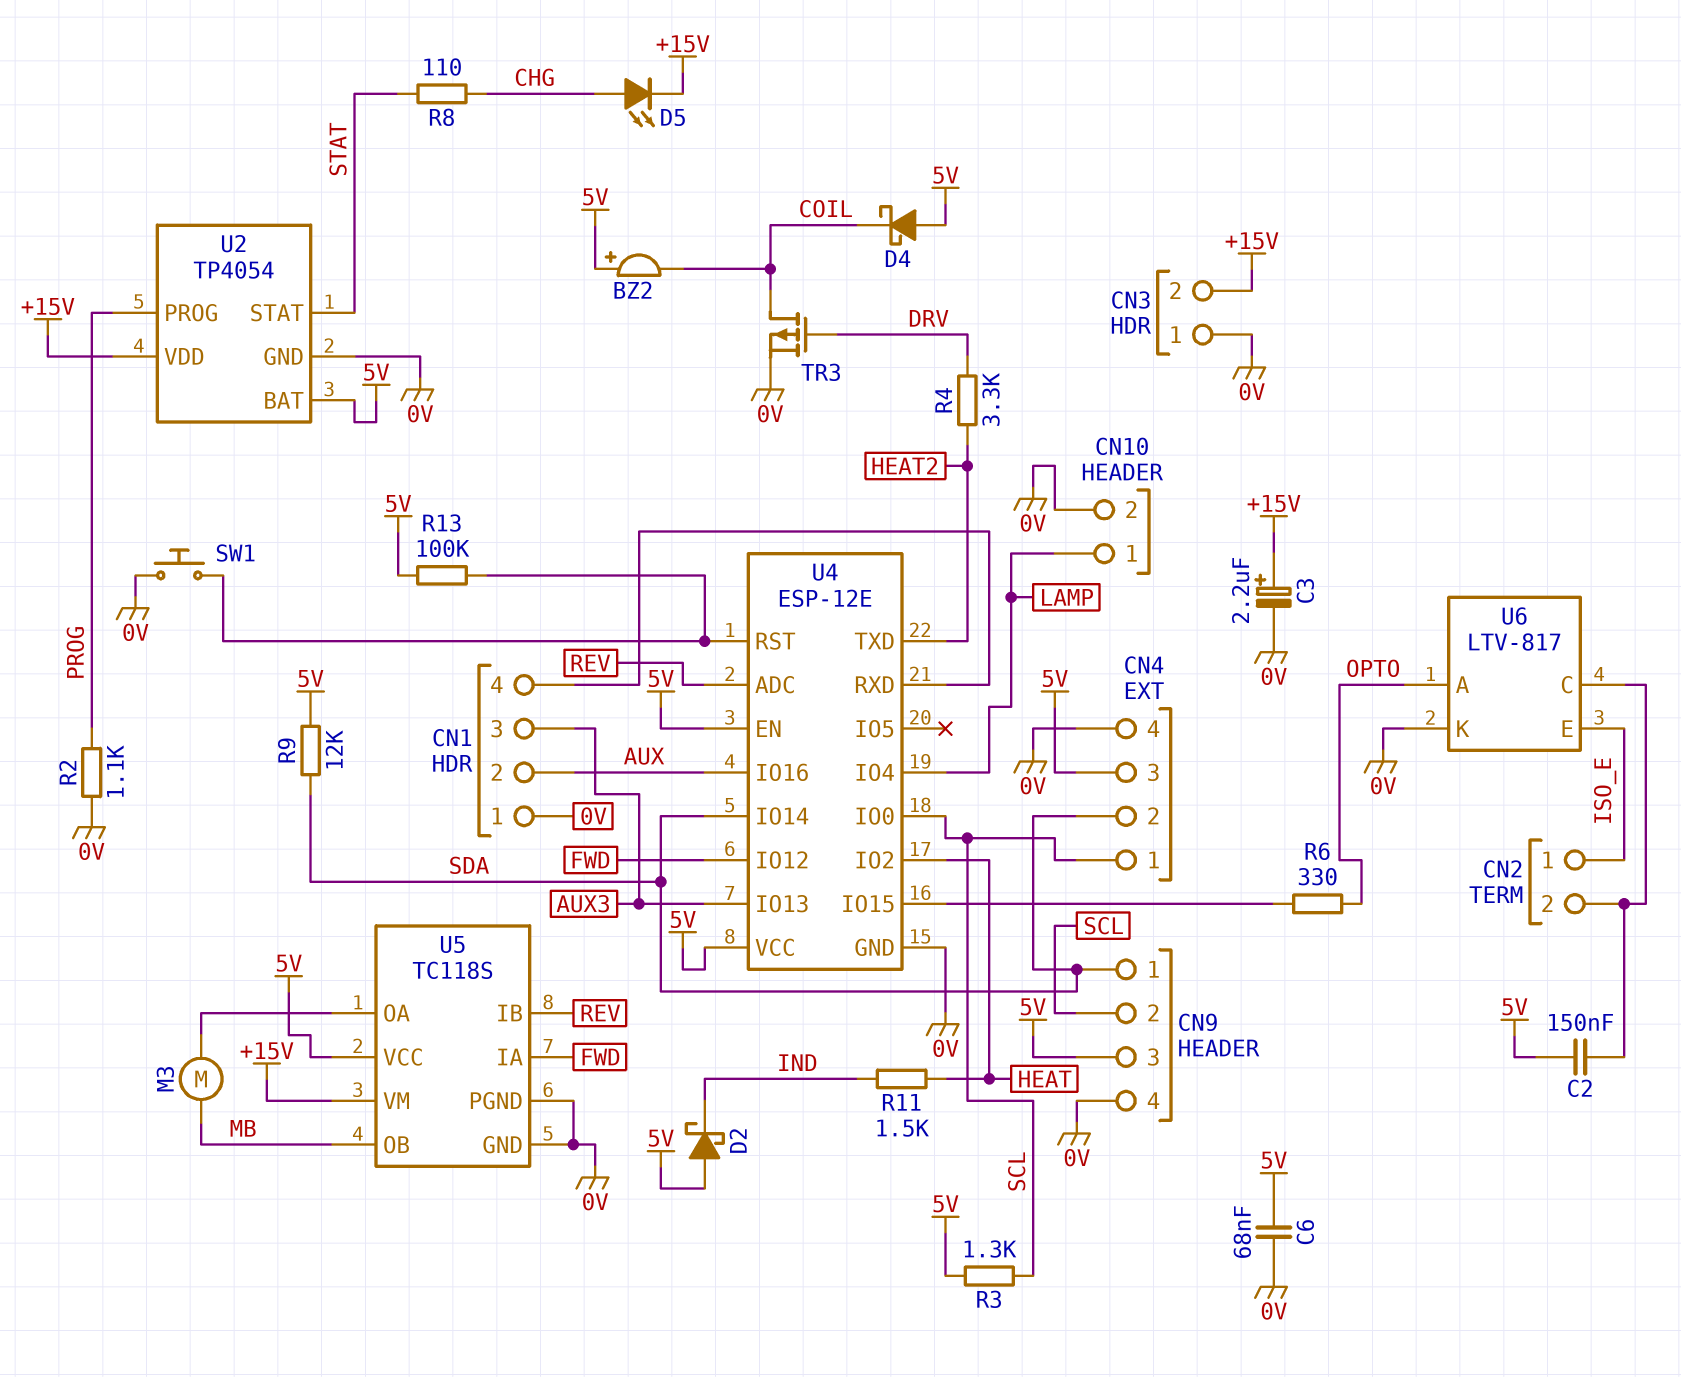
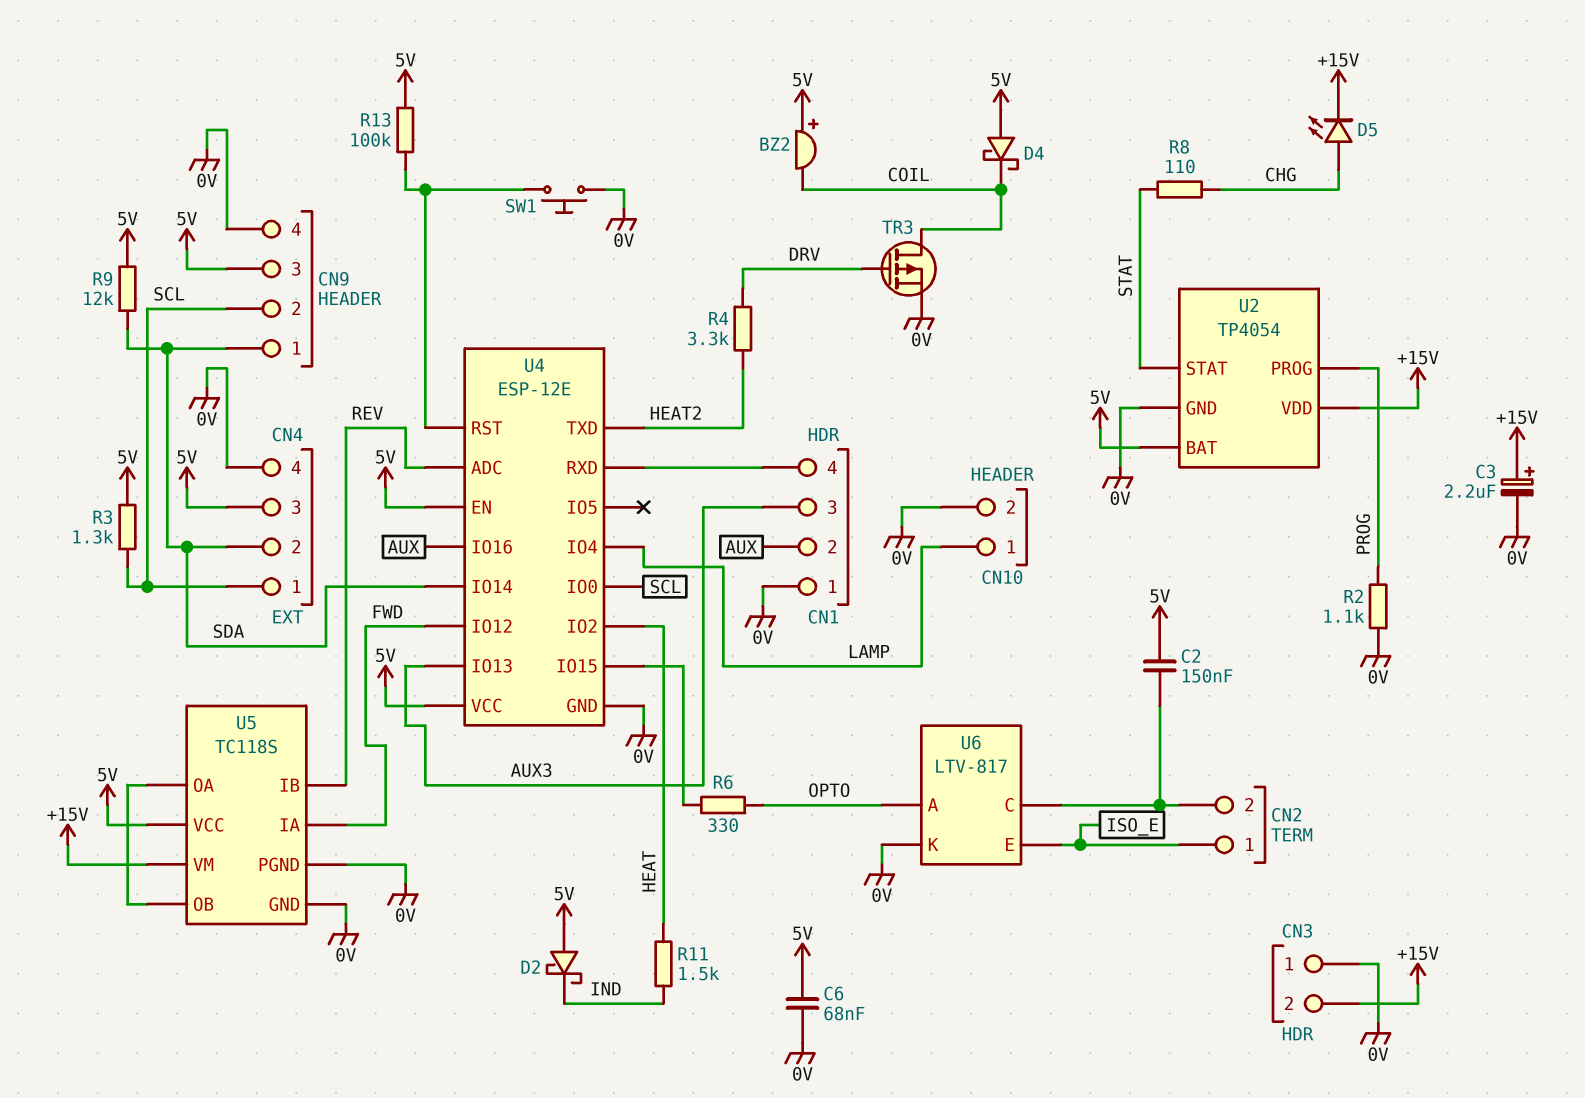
M3: motor (MB, U5/OA) -> none
U5 pin OB: MB -> U5/OA

